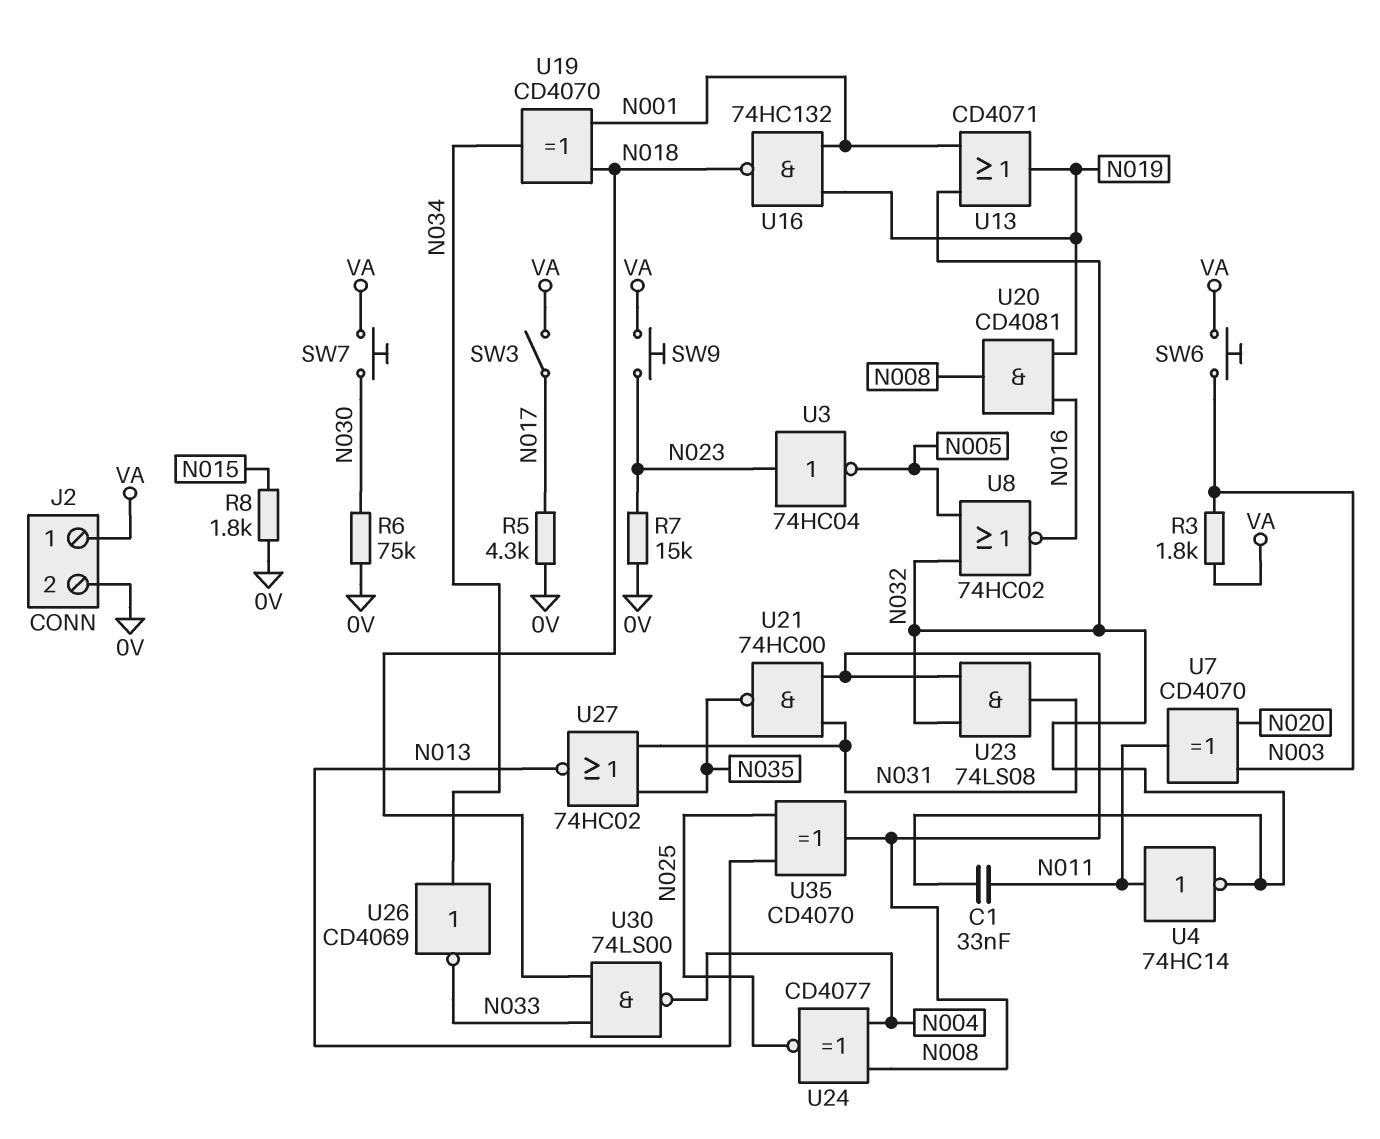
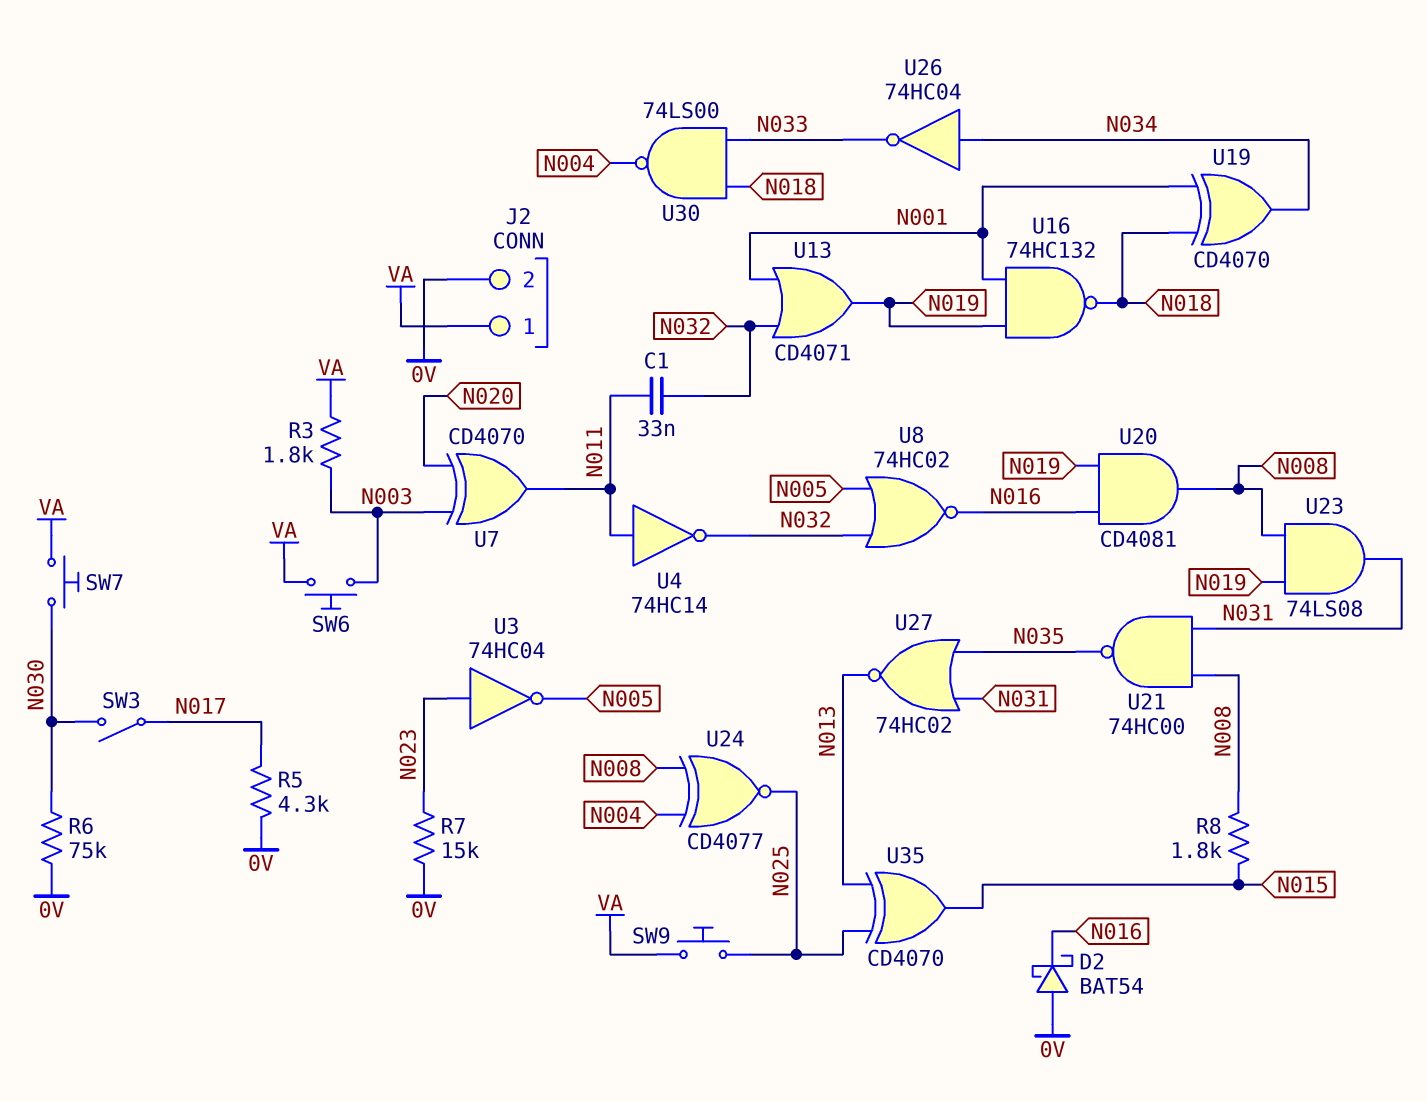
D2: none -> schottky BAT54 (A 0V, K N016)
R8: 1.8k (0V, N015) -> 1.8k (N008, N015)
SW3: switch (N017, VA) -> switch (N017, N030)
SW9: button (N023, VA) -> button (N025, VA)
U23: AND 74LS08 (in N008, in N032, out N031) -> AND 74LS08 (in N008, in N019, out N031)
U26: NOT CD4069 (in N034, out N033) -> NOT 74HC04 (in N034, out N033)
U35: XOR CD4070 (in N013, in N025, out N008) -> XOR CD4070 (in N013, in N025, out N015)

